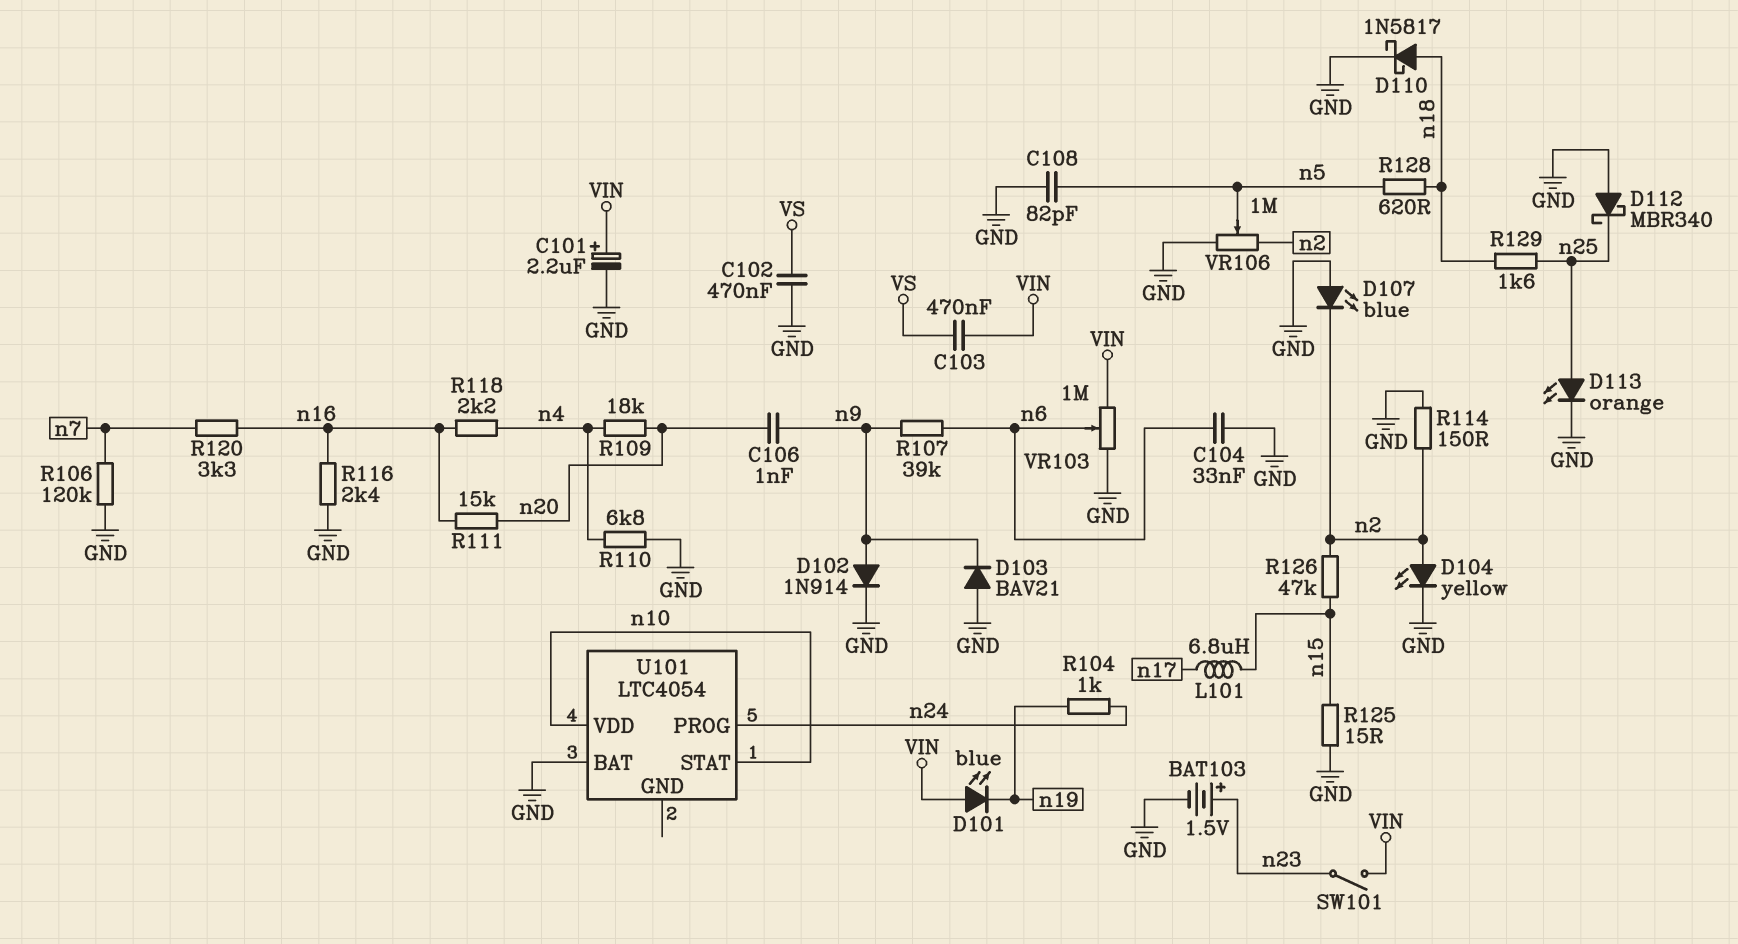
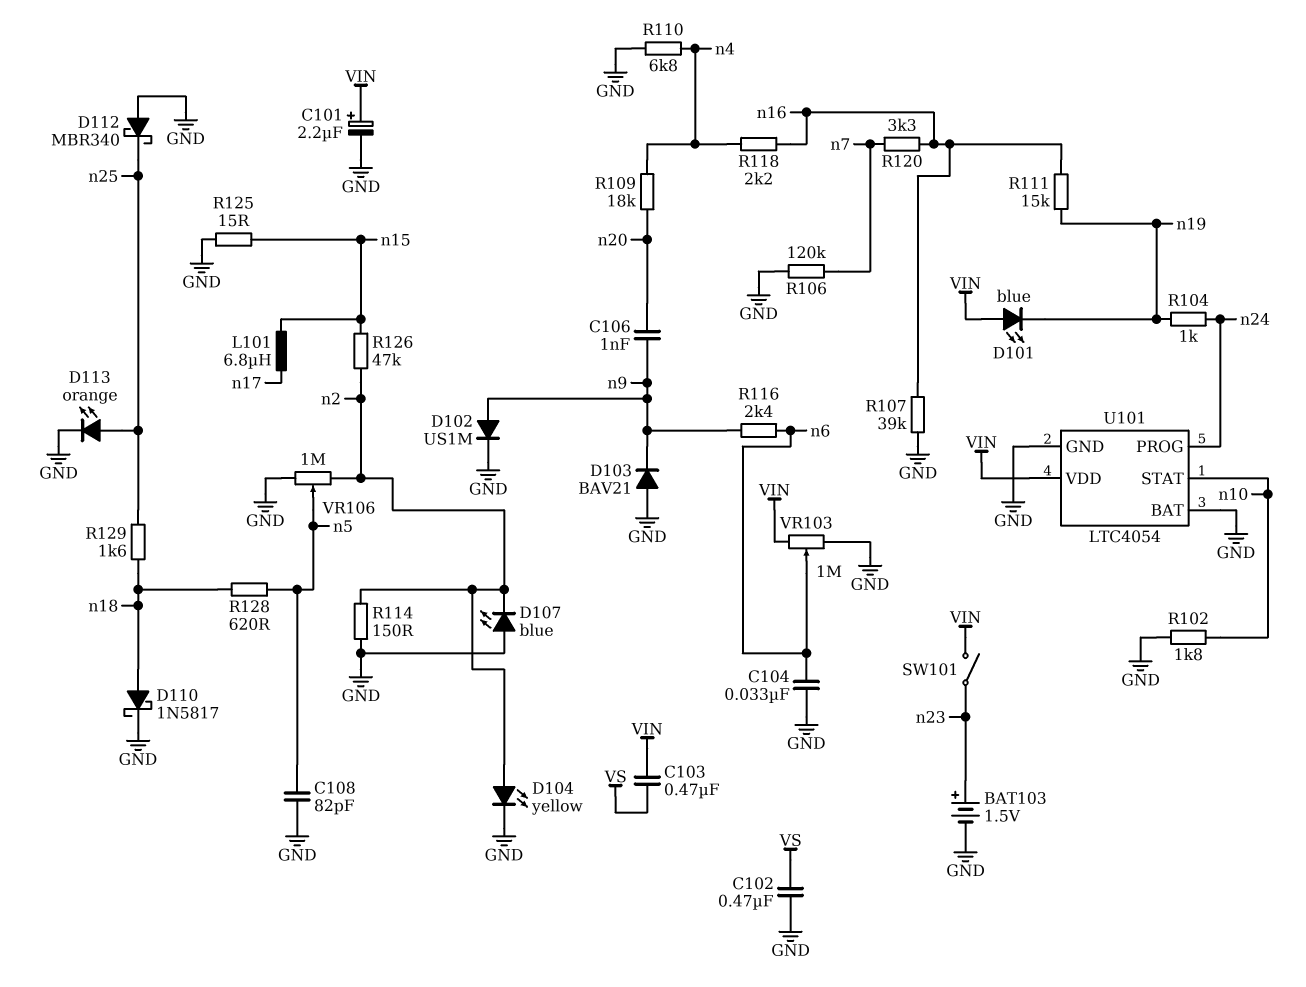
D102: diode 1N914 (A n9, K GND) -> diode US1M (A n9, K GND)
R102: none -> 1.8k (GND, n10)
R107: 39k (n6, n9) -> 39k (GND, n16)
R111: 15k (n16, n20) -> 15k (n16, n19)
R116: 2.4k (GND, n16) -> 2.4k (n6, n9)
U101 pin GND: none -> GND
U101 pin VDD: n10 -> VIN

